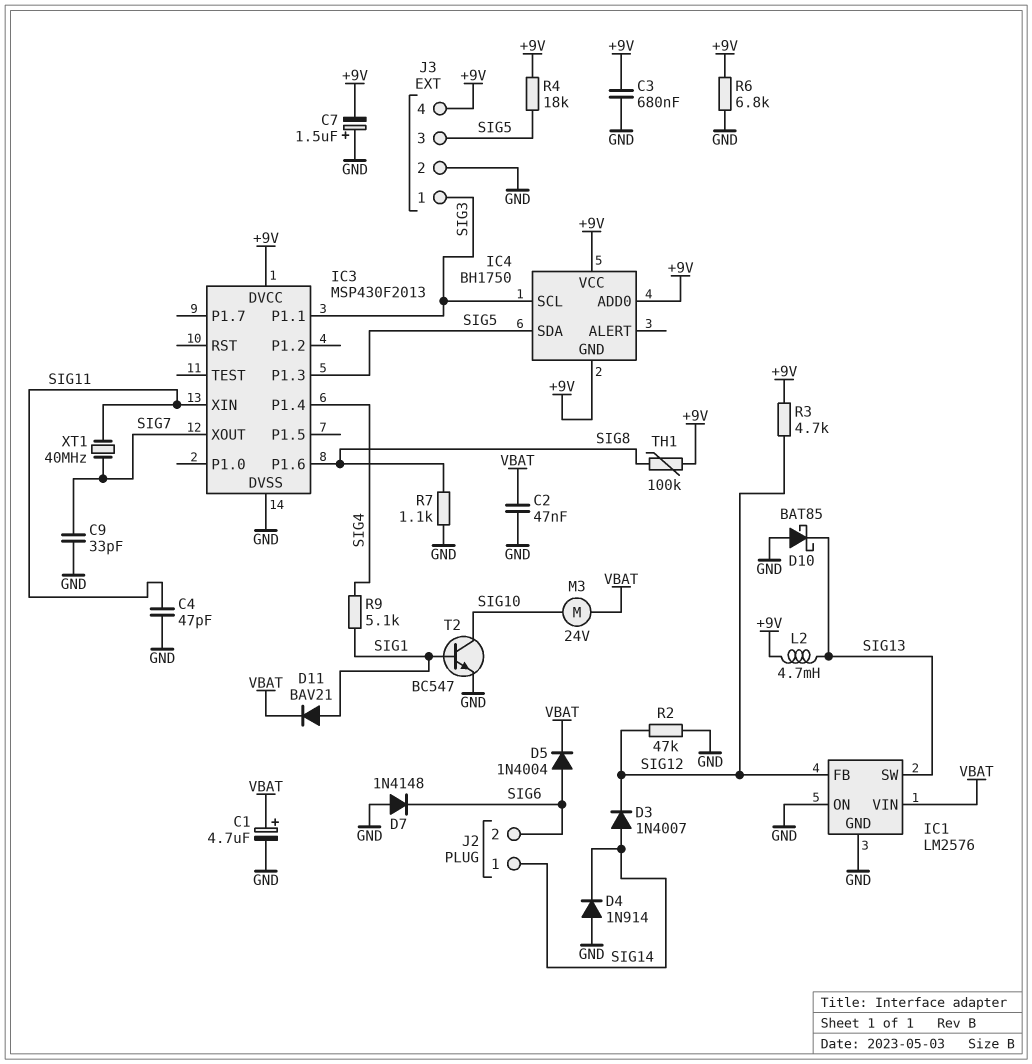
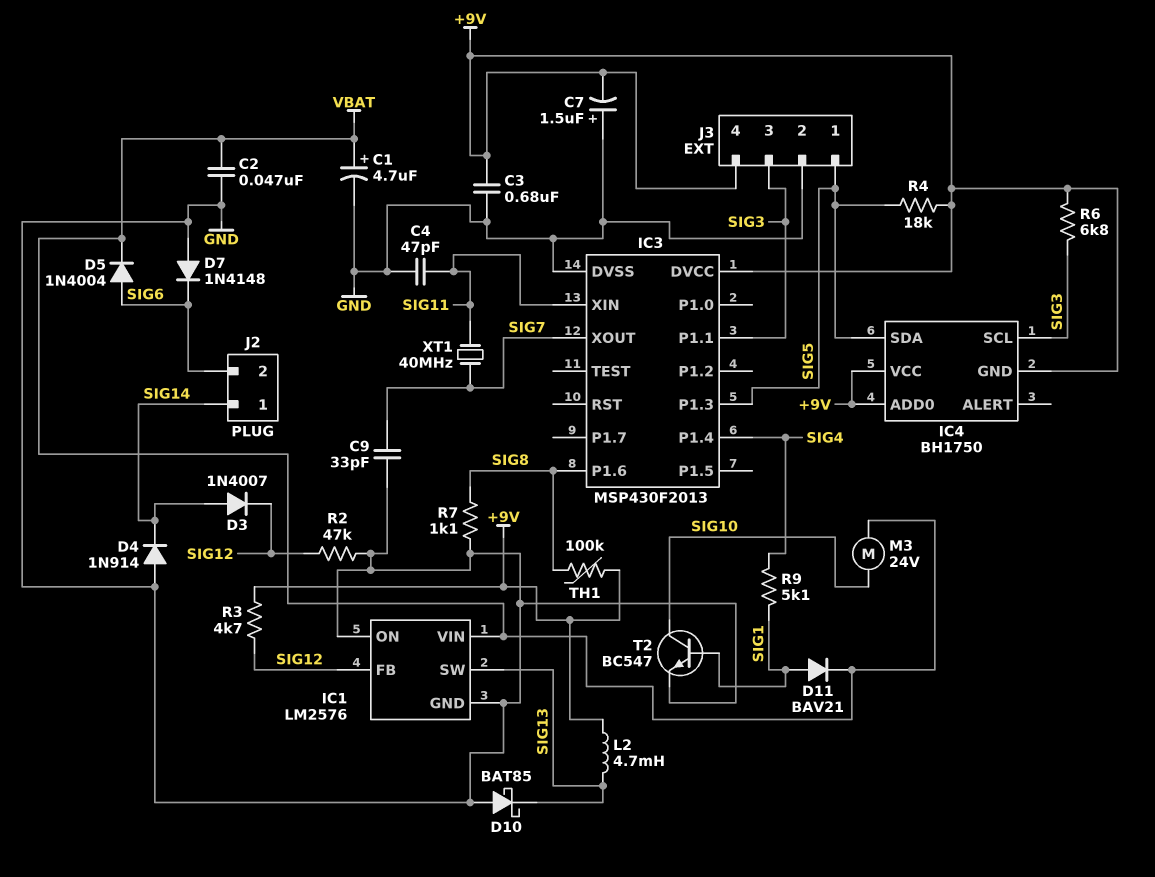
J3 pin 1: SIG3 -> SIG5
J3 pin 3: SIG5 -> SIG3
R6: 6.8k (+9V, GND) -> 6.8k (+9V, SIG3)

